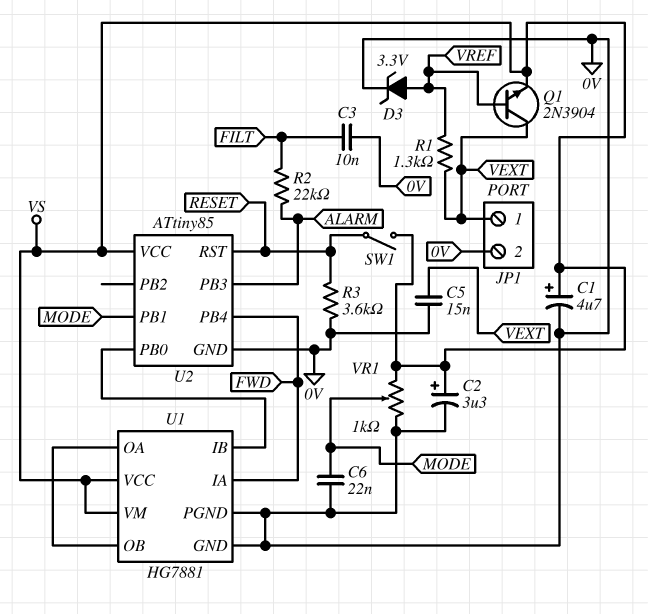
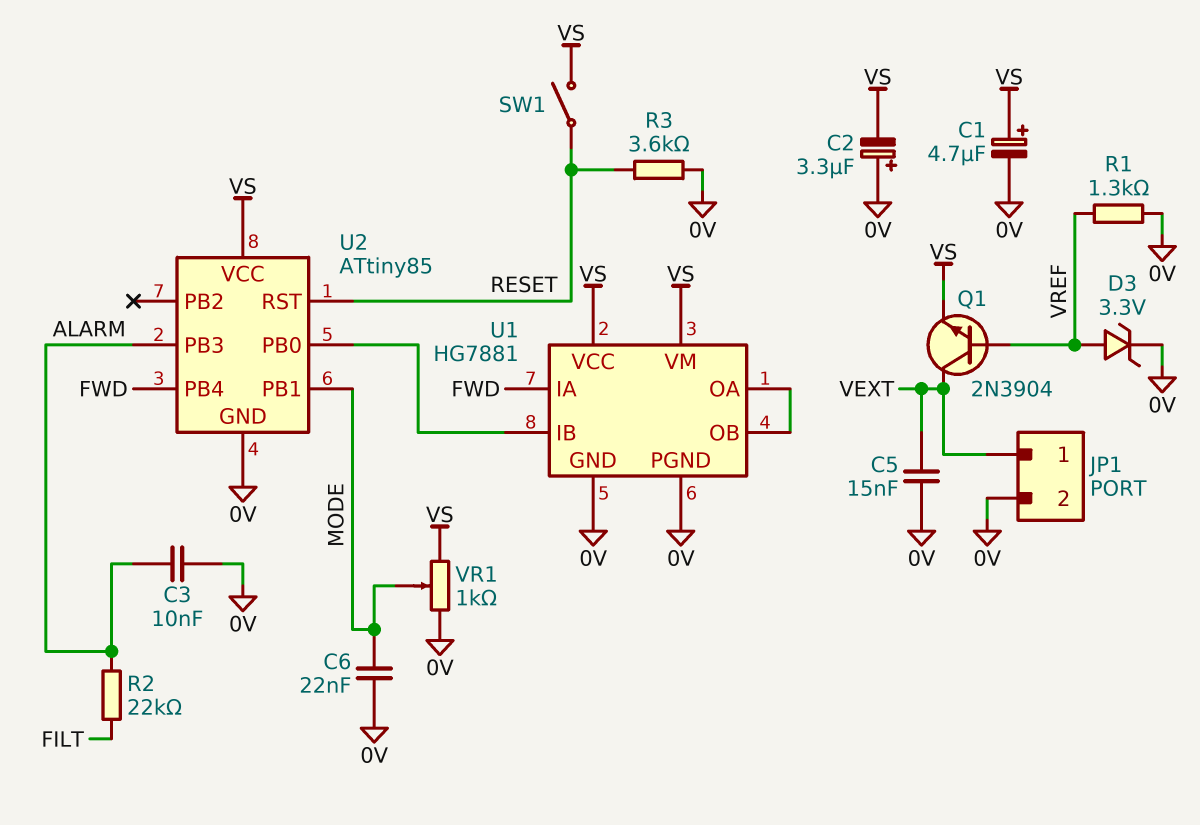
C2: 3.3uF (plus VS, minus 0V) -> 3.3uF (plus 0V, minus VS)
C3: 10nF (0V, FILT) -> 10nF (0V, ALARM)
R1: 1.3k (VEXT, VREF) -> 1.3k (0V, VREF)

